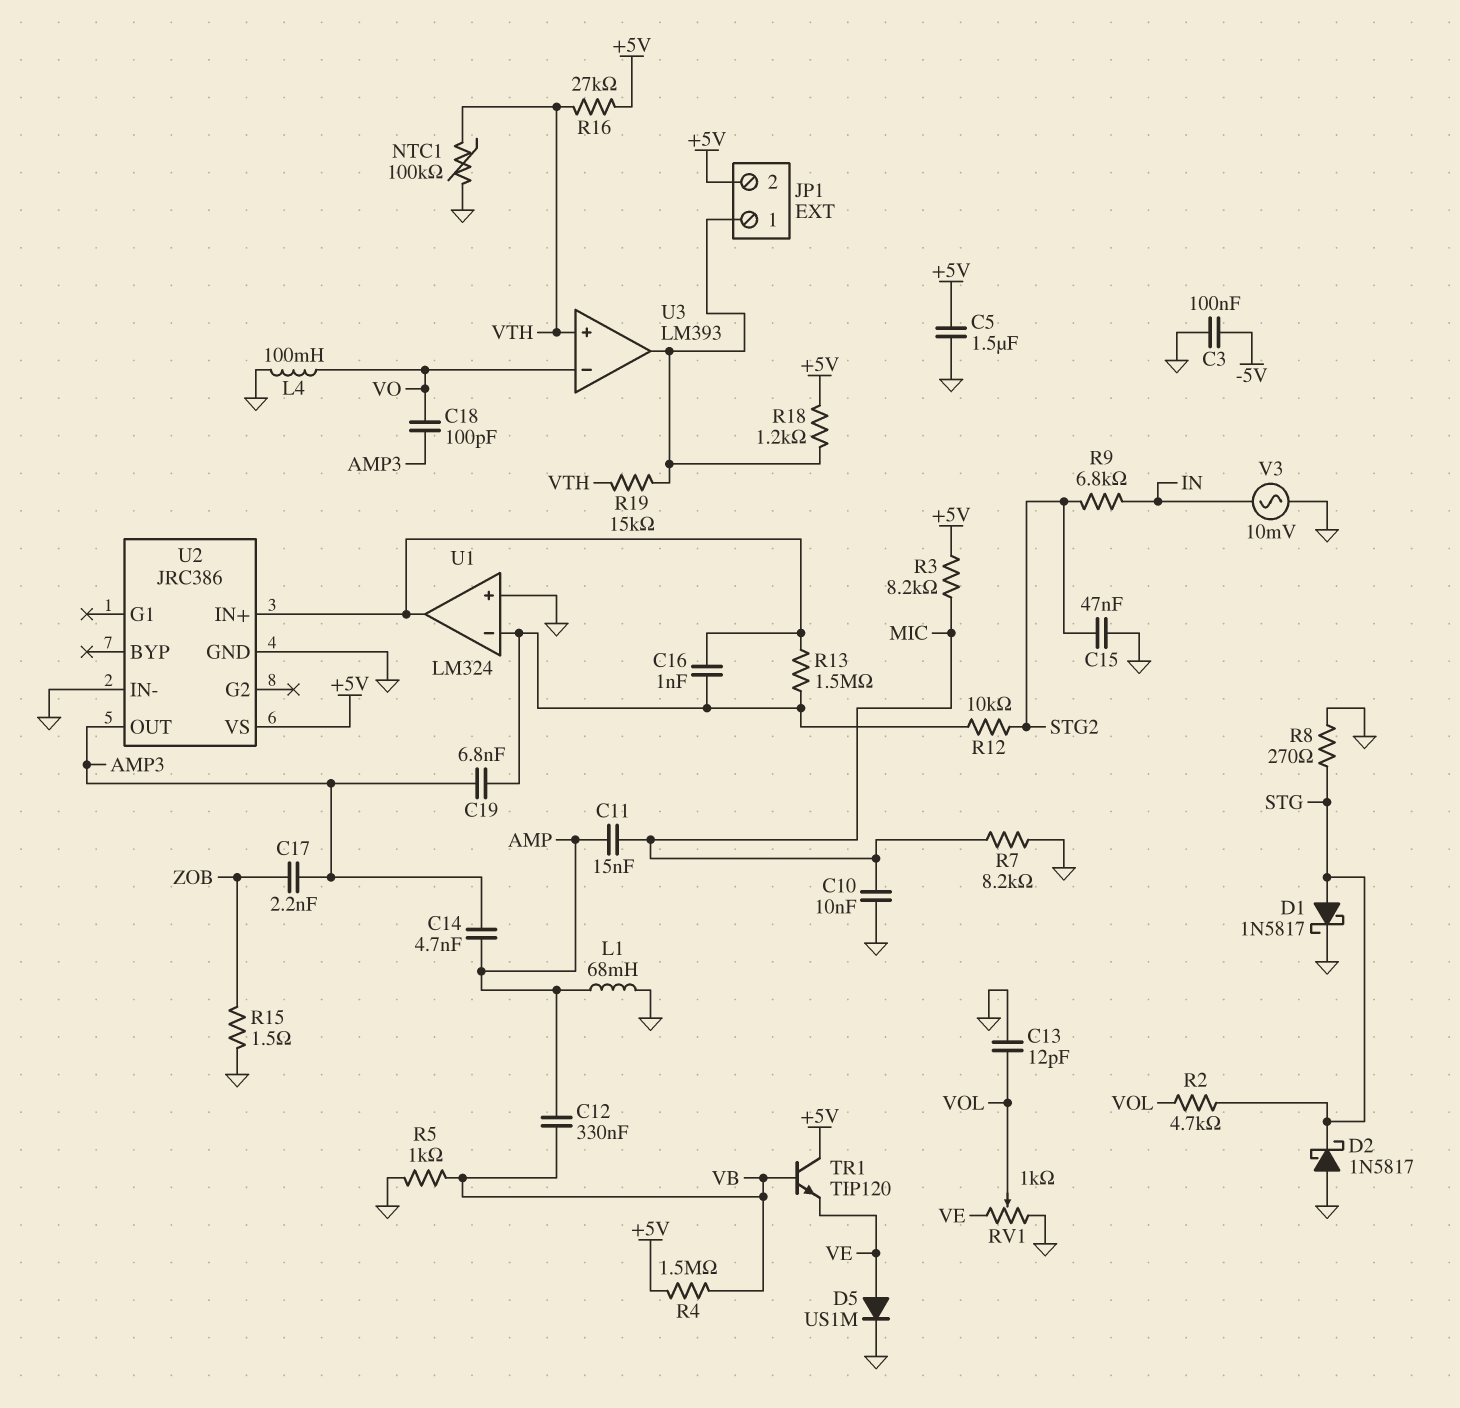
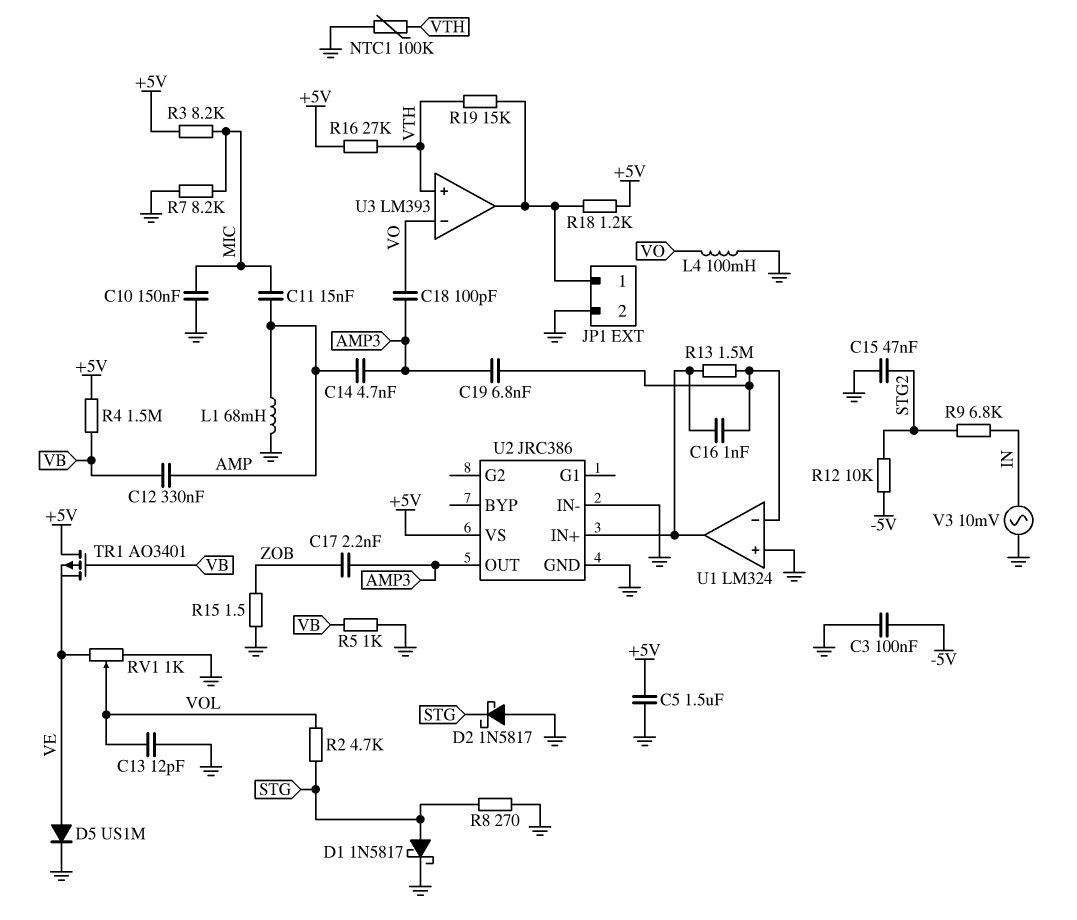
C10: 10nF (GND, MIC) -> 150nF (GND, MIC)
JP1 pin 2: +5V -> GND
R12: 10k (STG2, U1/in-) -> 10k (-5V, STG2)
TR1: NPN TIP120 (B VB, C +5V, E VE) -> PMOS AO3401 (G VB, D +5V, S VE)

